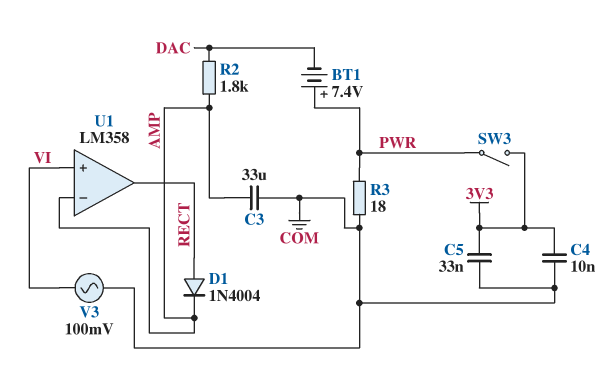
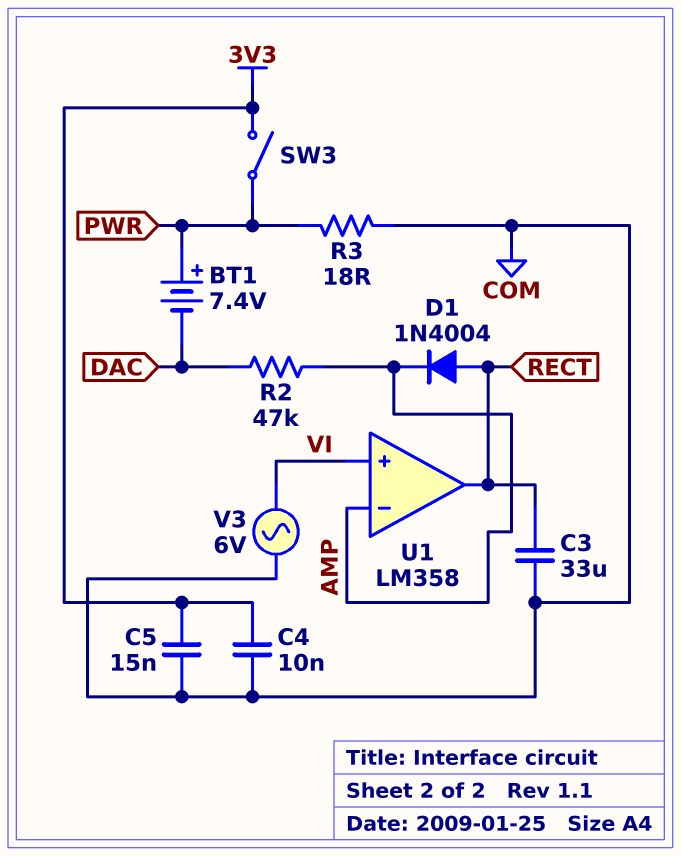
C3: 33uF (AMP, COM) -> 33uF (COM, RECT)
C5: 33nF (3V3, COM) -> 15nF (3V3, COM)
R2: 1.8k (AMP, DAC) -> 47k (AMP, DAC)
V3: AC 100mV (COM, VI) -> AC 6V (COM, VI)

